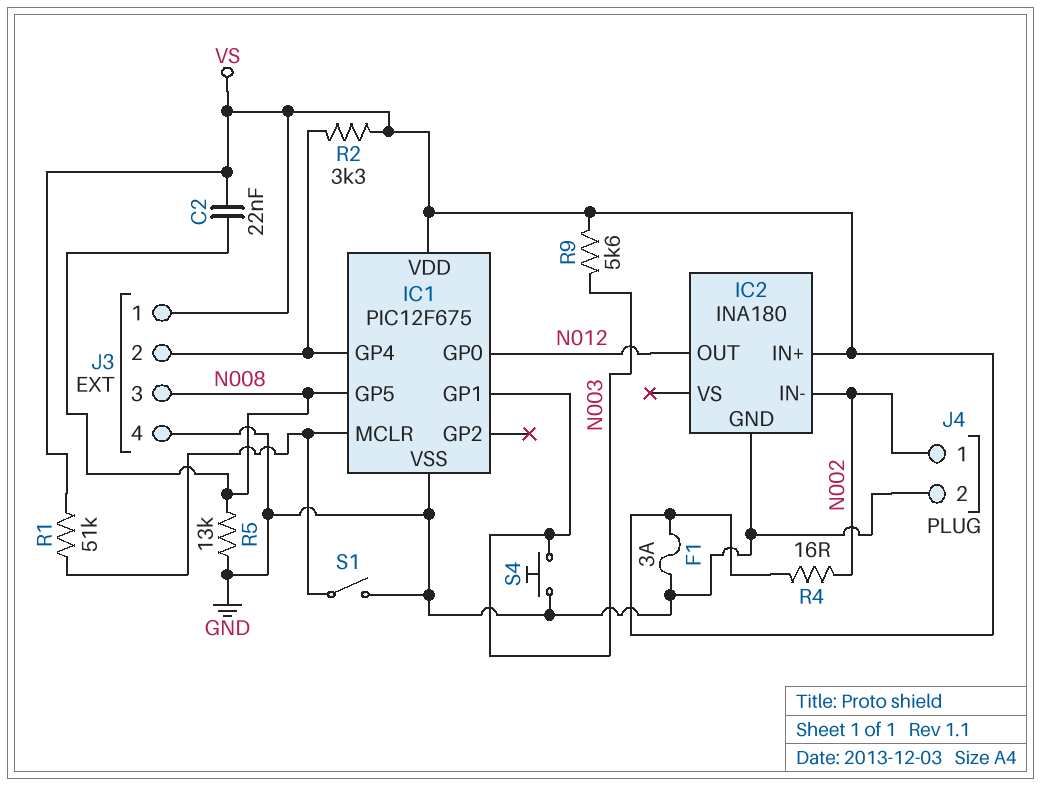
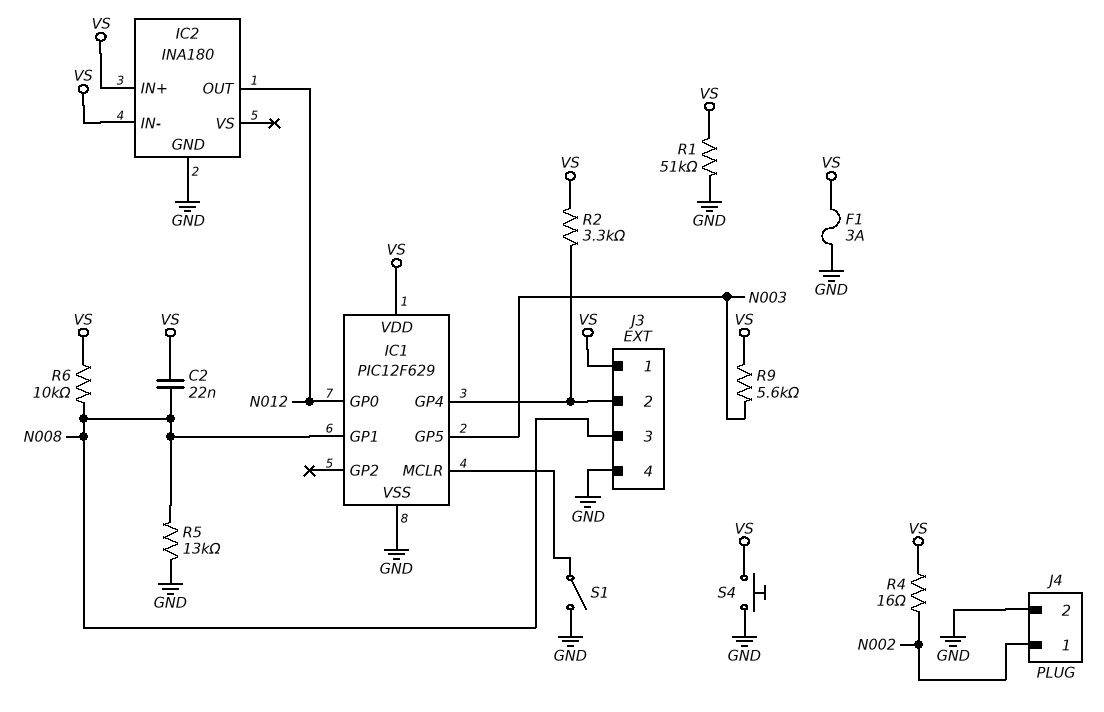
IC1: PIC12F675 -> PIC12F629
IC1 pin GP1: N003 -> N008
IC1 pin GP5: N008 -> N003
IC2 pin IN-: N002 -> VS
R1: 51k (IC1/MCLR, VS) -> 51k (GND, VS)
R6: none -> 10k (N008, VS)
S4: button (GND, N003) -> button (GND, VS)

